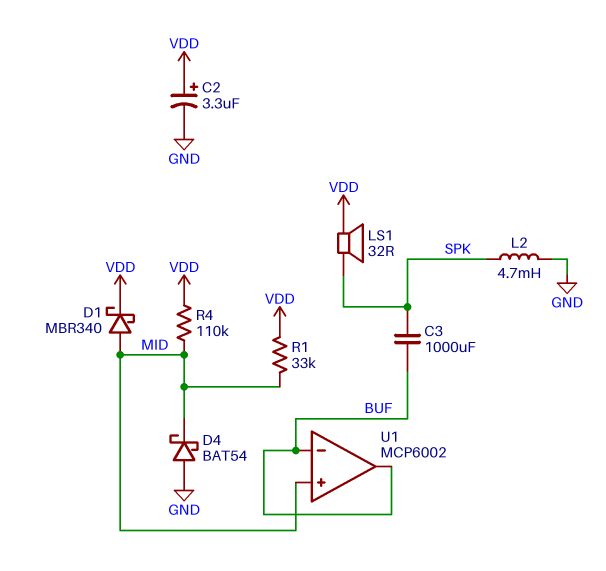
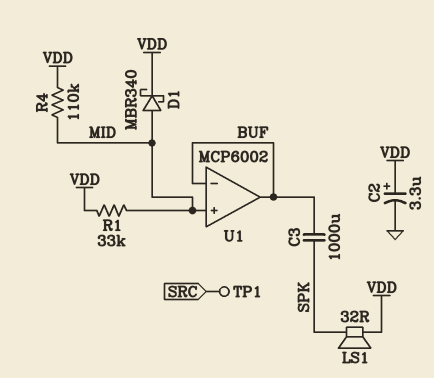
D4: schottky BAT54 (A GND, K MID) -> none
L2: 4.7mH (GND, SPK) -> none
TP1: none -> test point (SRC)

